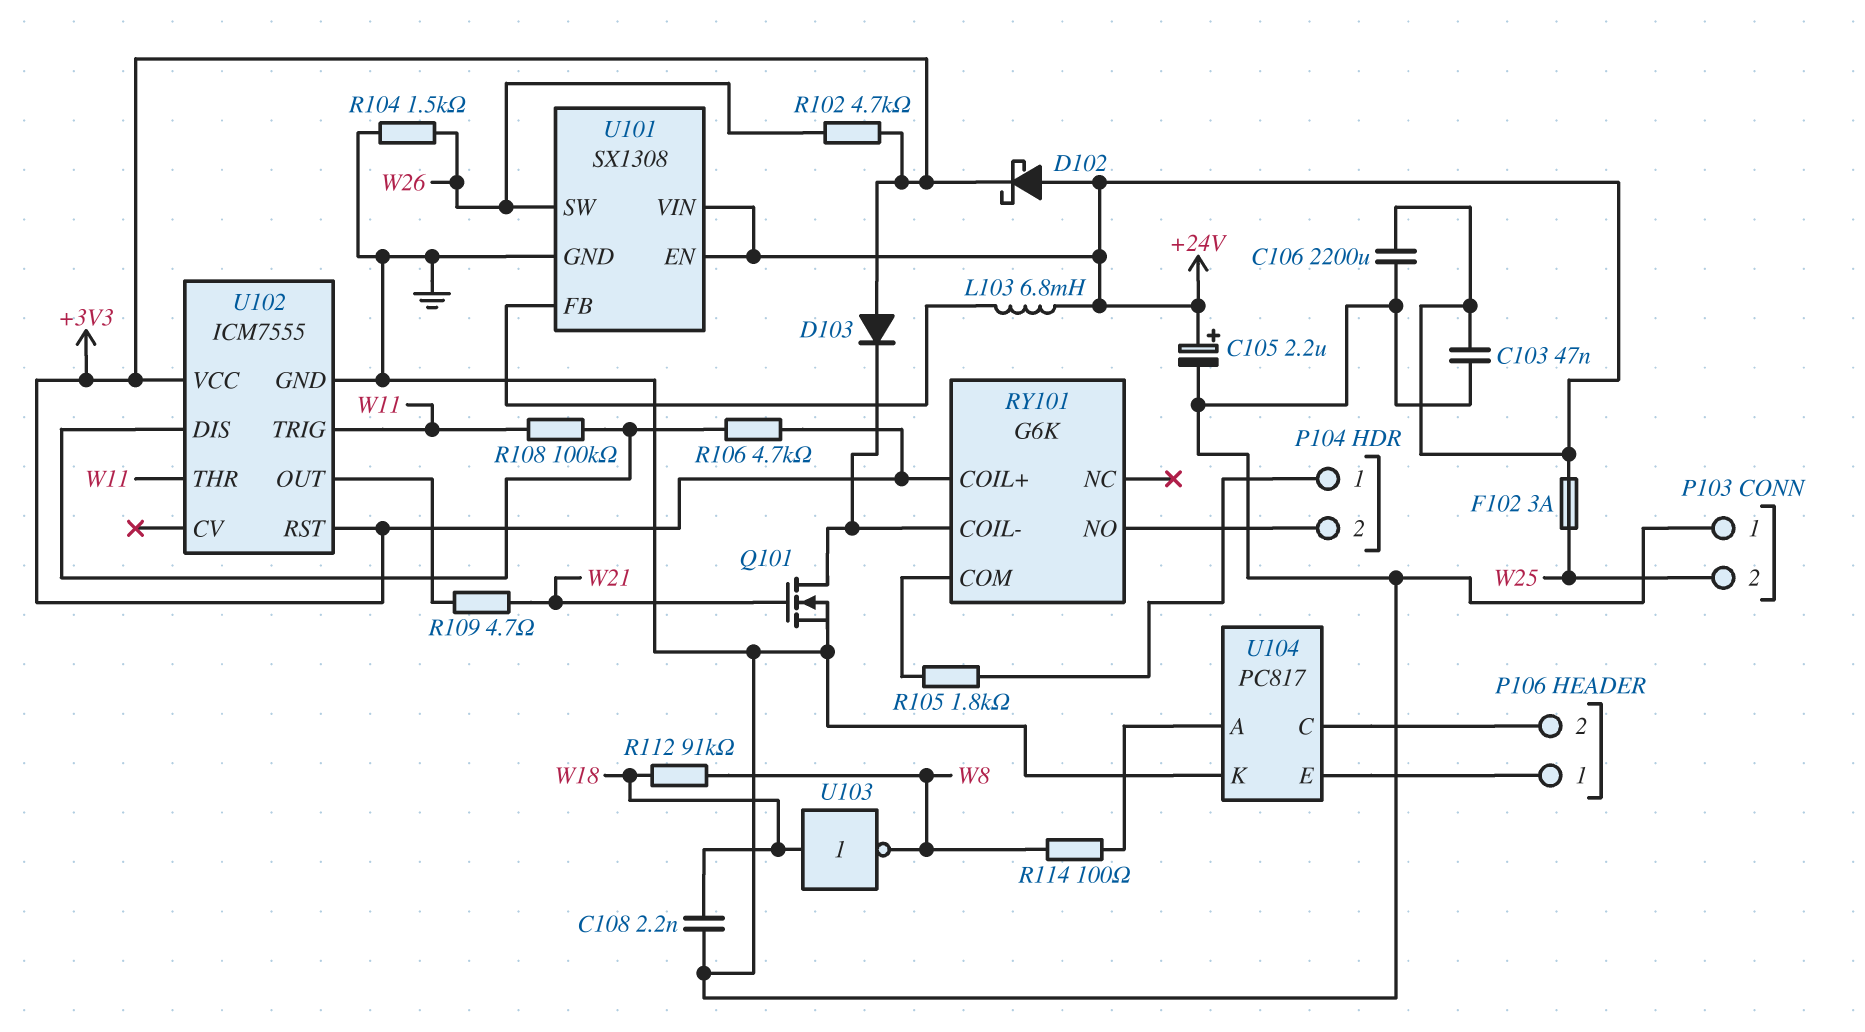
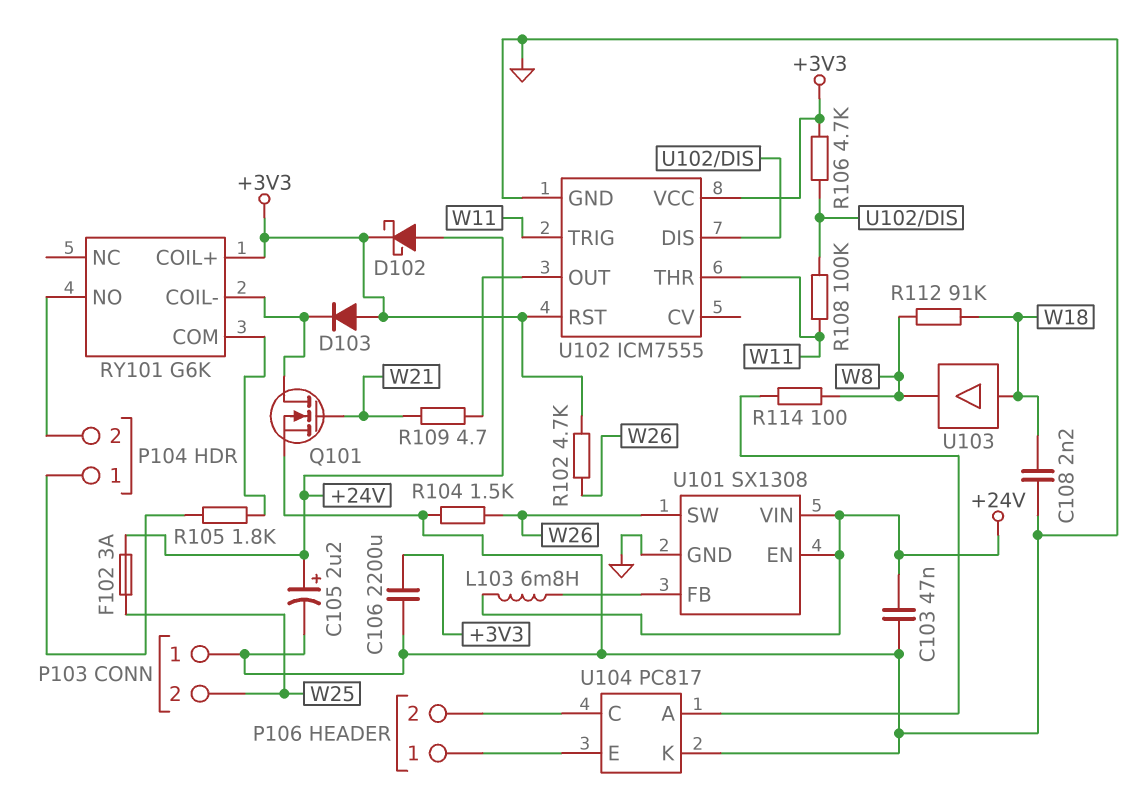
C106: 2200uF (+24V, GND) -> 2200uF (+3V3, GND)
U103: NOT (in W18, out W8) -> buffer (in W18, out W8)

